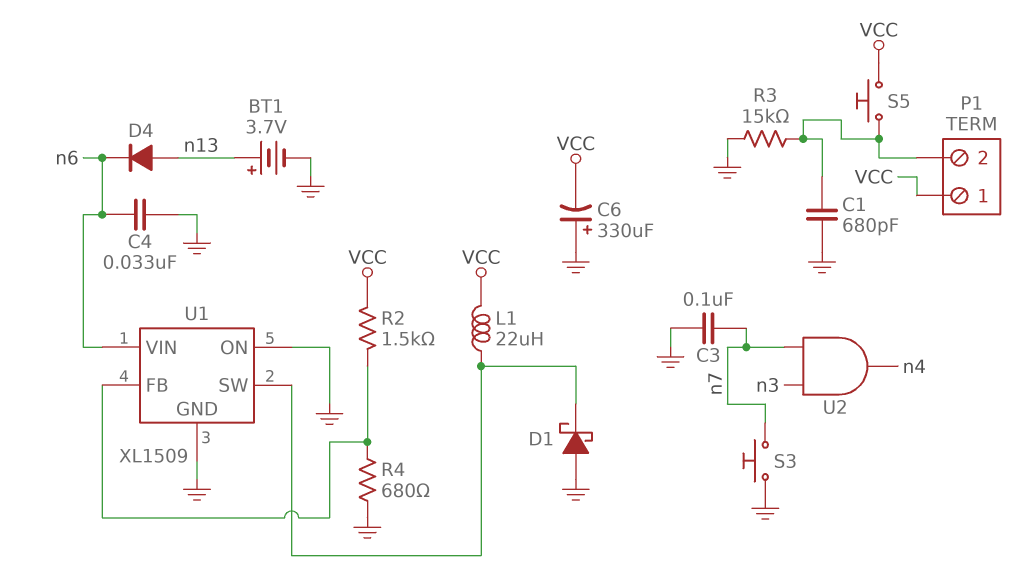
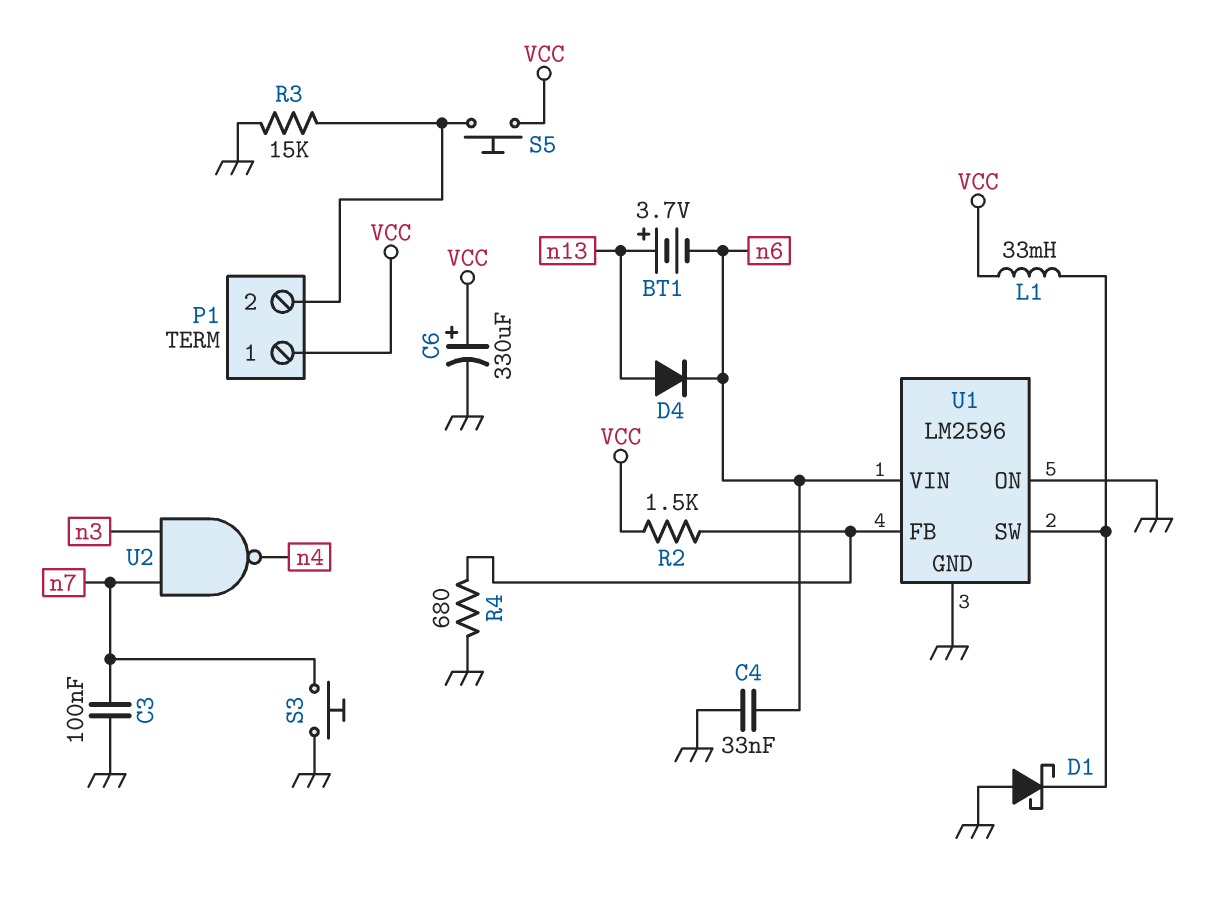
BT1: 3.7V (plus n13, minus GND) -> 3.7V (plus n13, minus n6)
C1: 680pF (GND, P1/2) -> none
C6: 330uF (plus GND, minus VCC) -> 330uF (plus VCC, minus GND)
L1: 22uH (U1/SW, VCC) -> 33mH (U1/SW, VCC)
U1: XL1509 -> LM2596
U2: AND (in n3, in n7, out n4) -> NAND (in n3, in n7, out n4)

